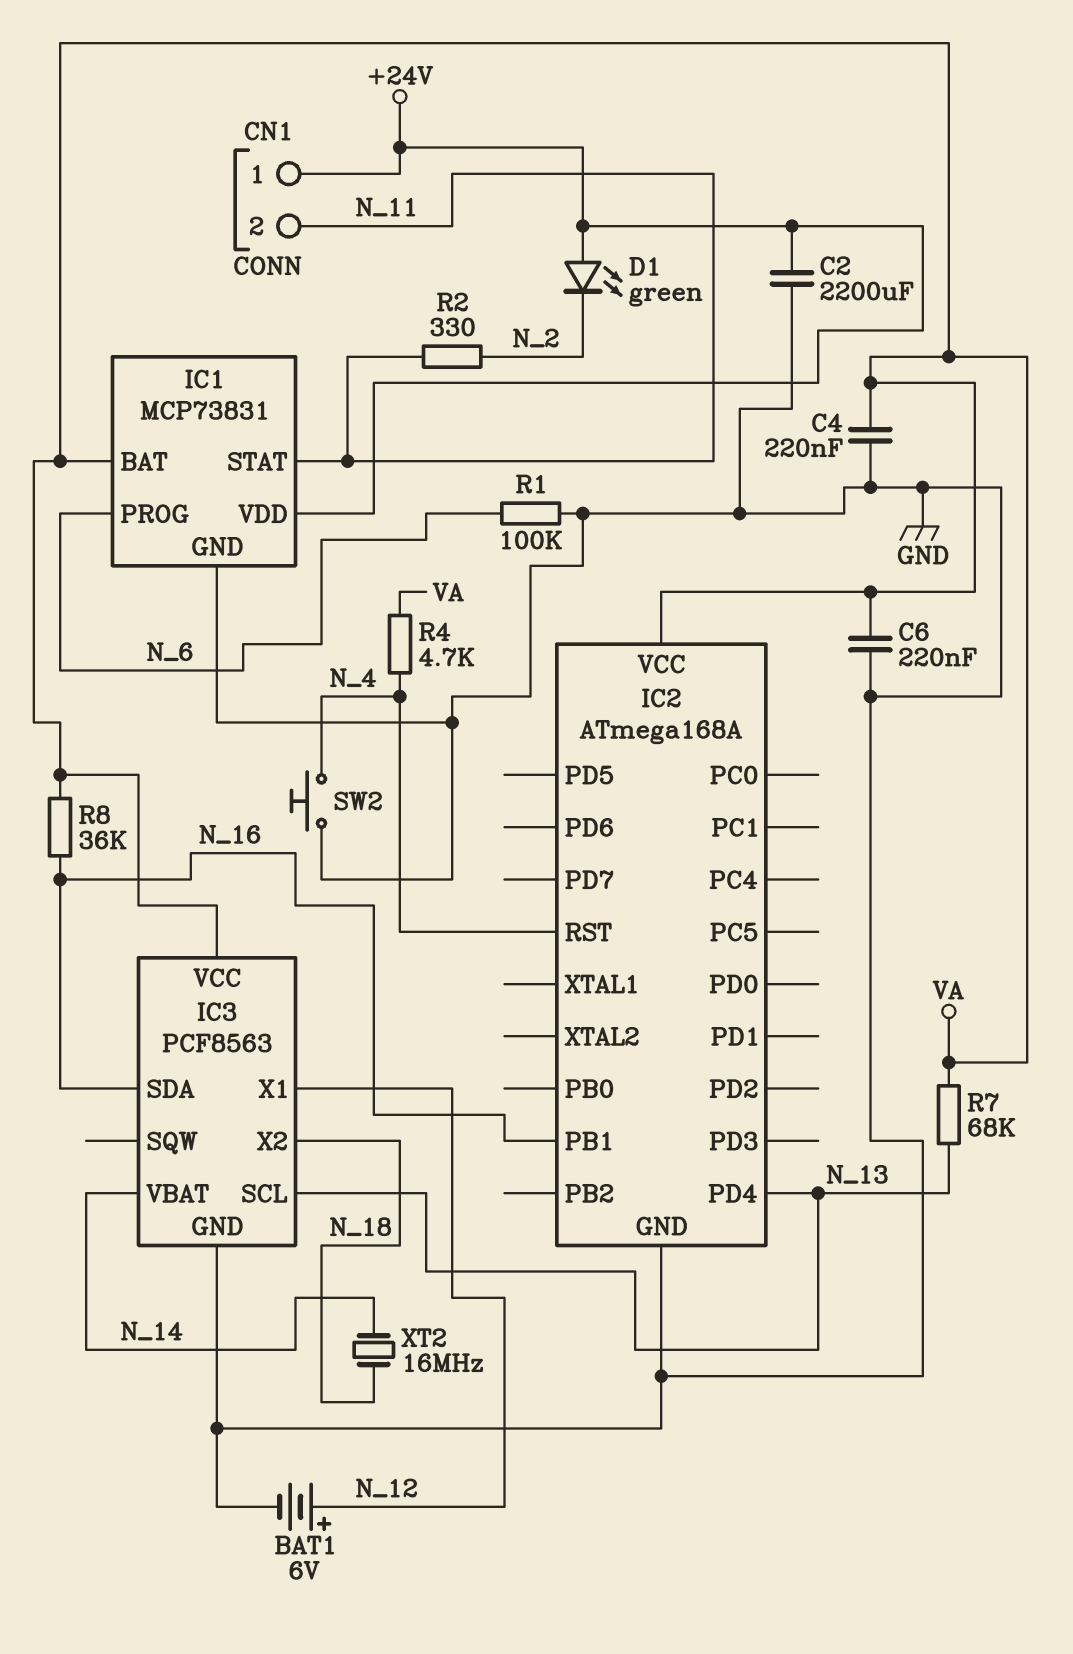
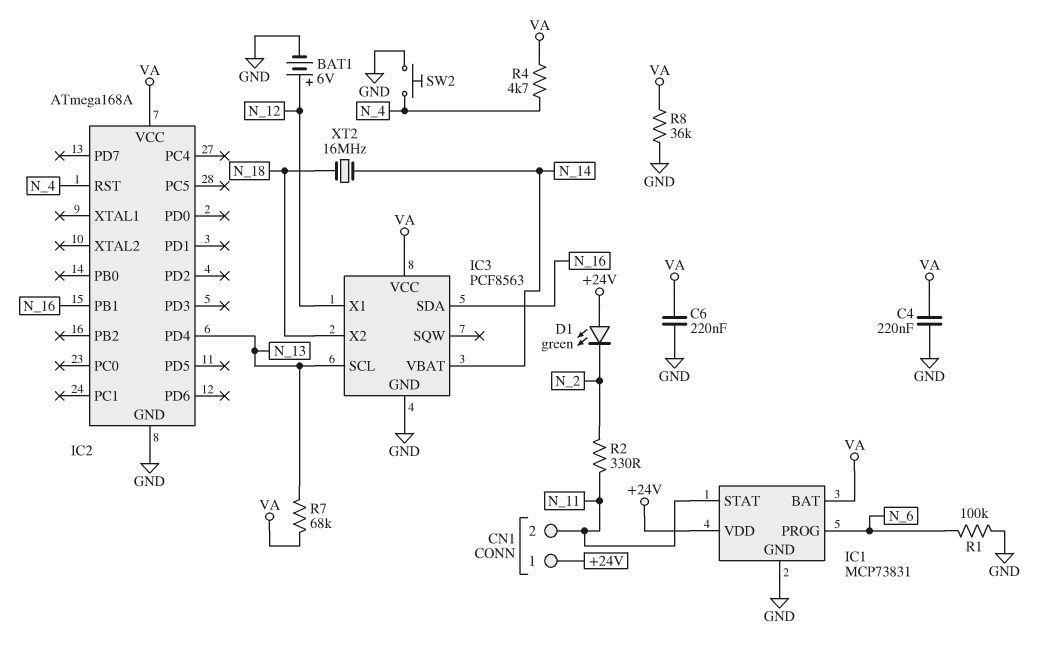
C2: 2200uF (+24V, GND) -> none
R8: 36k (N_16, VA) -> 36k (GND, VA)

